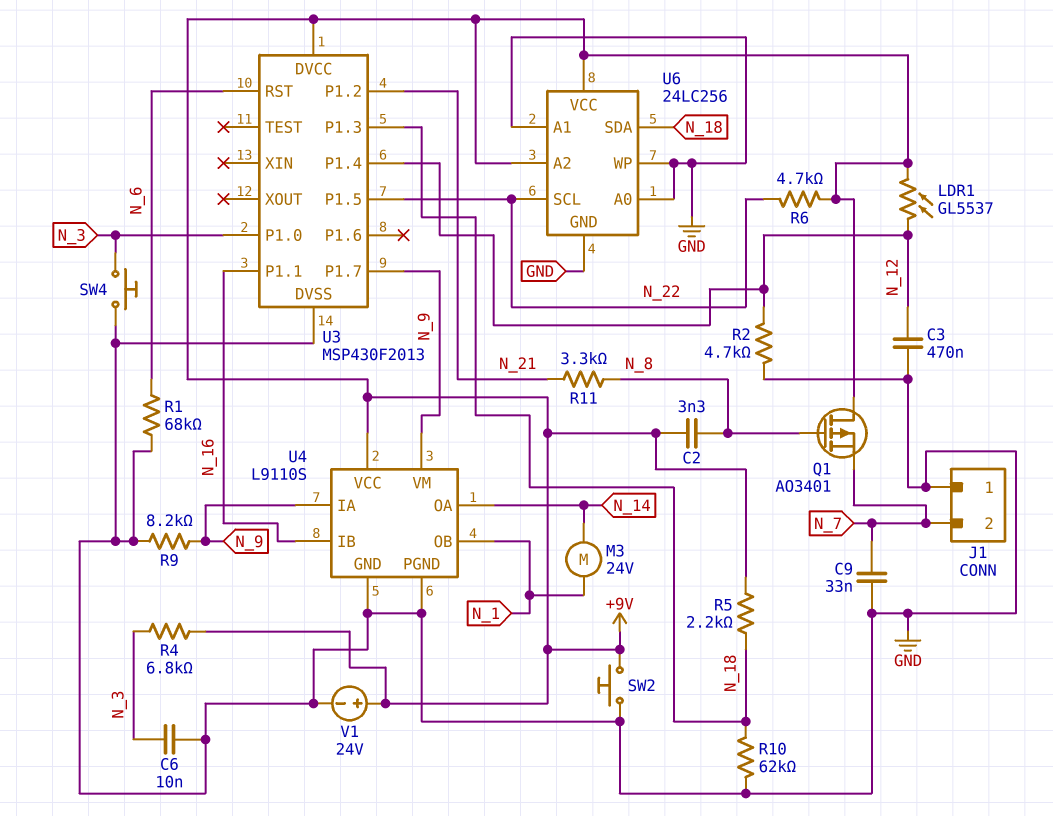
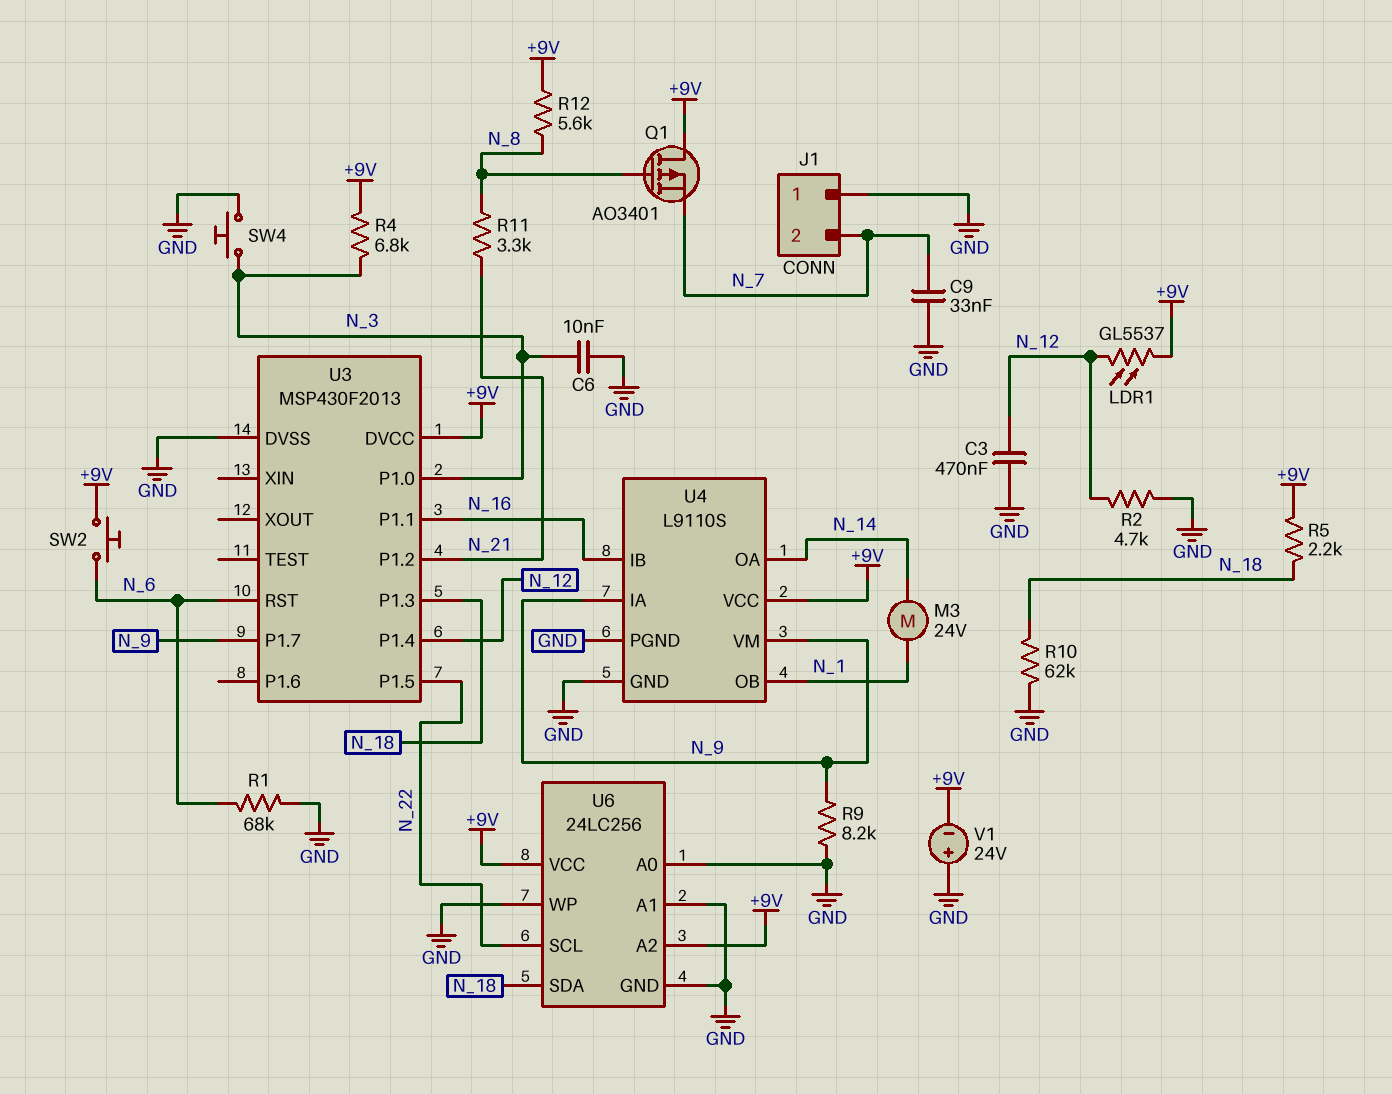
C2: 3.3nF (+9V, N_8) -> none
R6: 4.7k (+9V, N_22) -> none
R12: none -> 5.6k (+9V, N_8)
SW2: button (+9V, GND) -> button (+9V, N_6)
V1: 24V (plus +9V, minus GND) -> 24V (plus GND, minus +9V)

